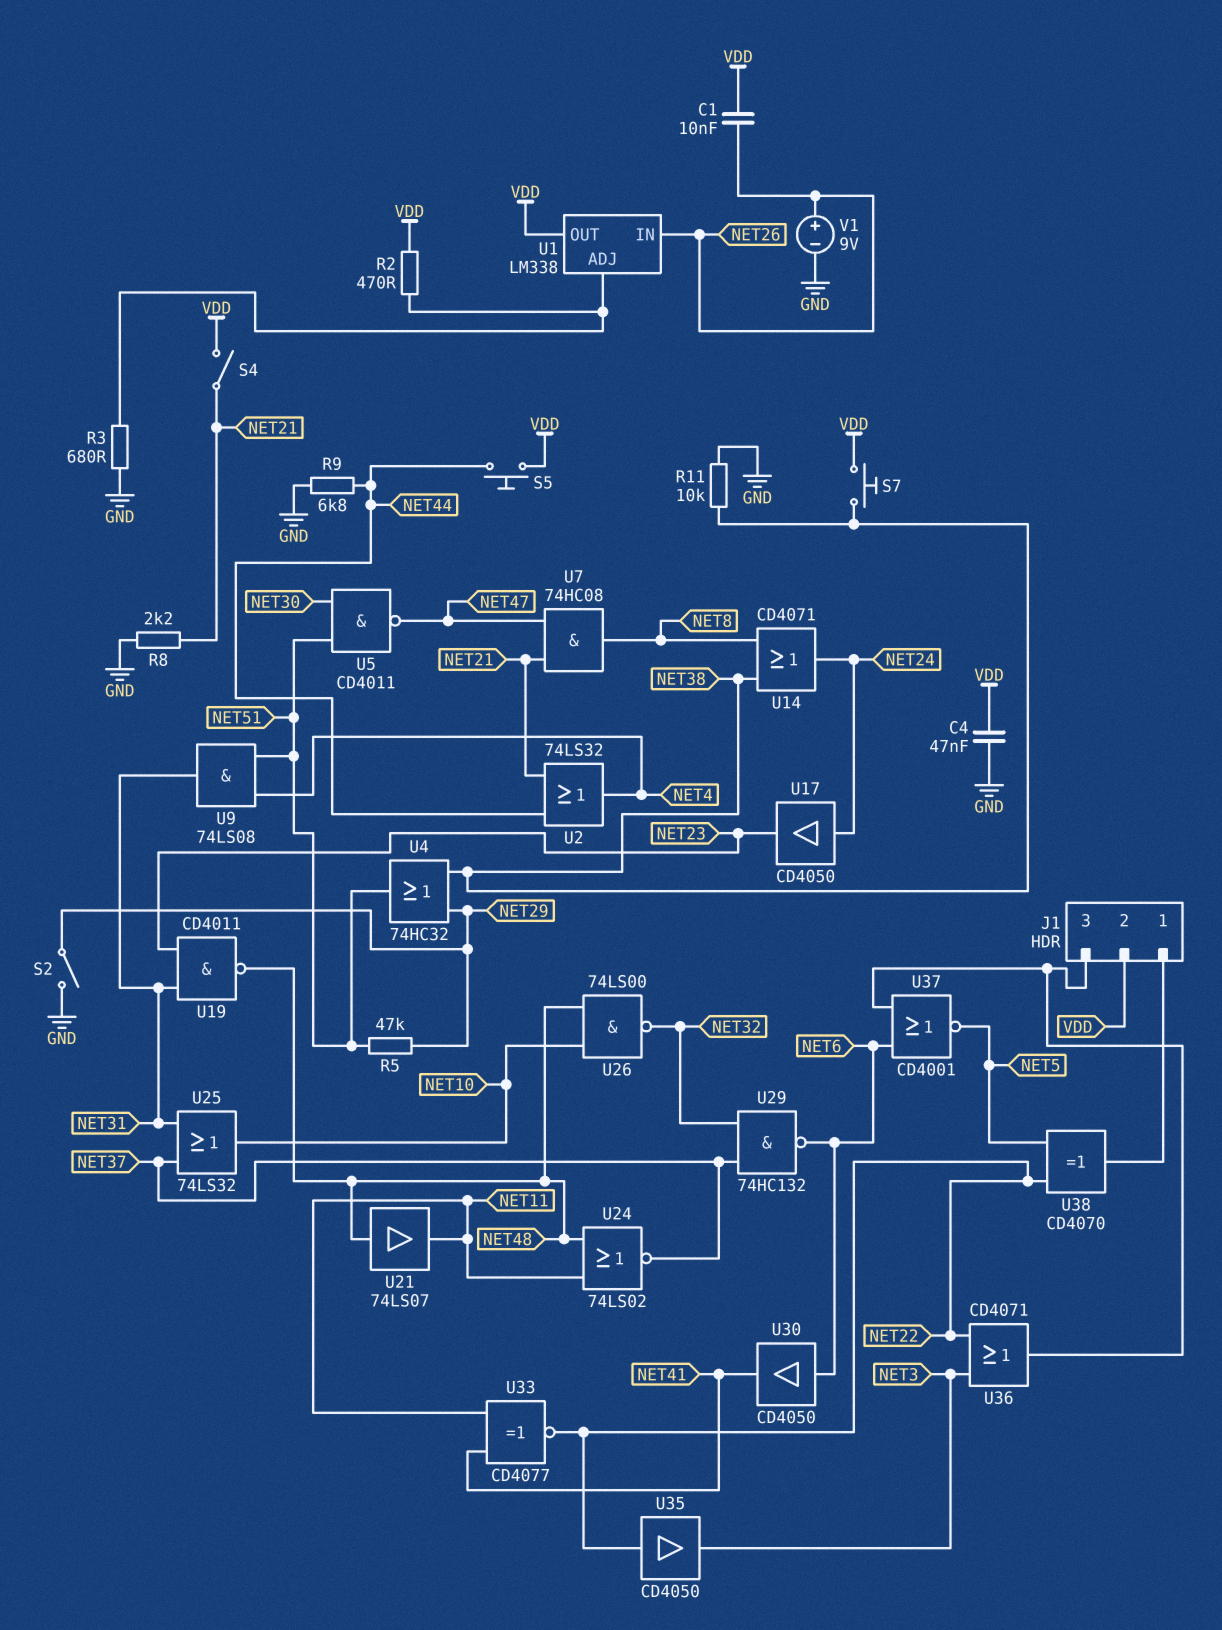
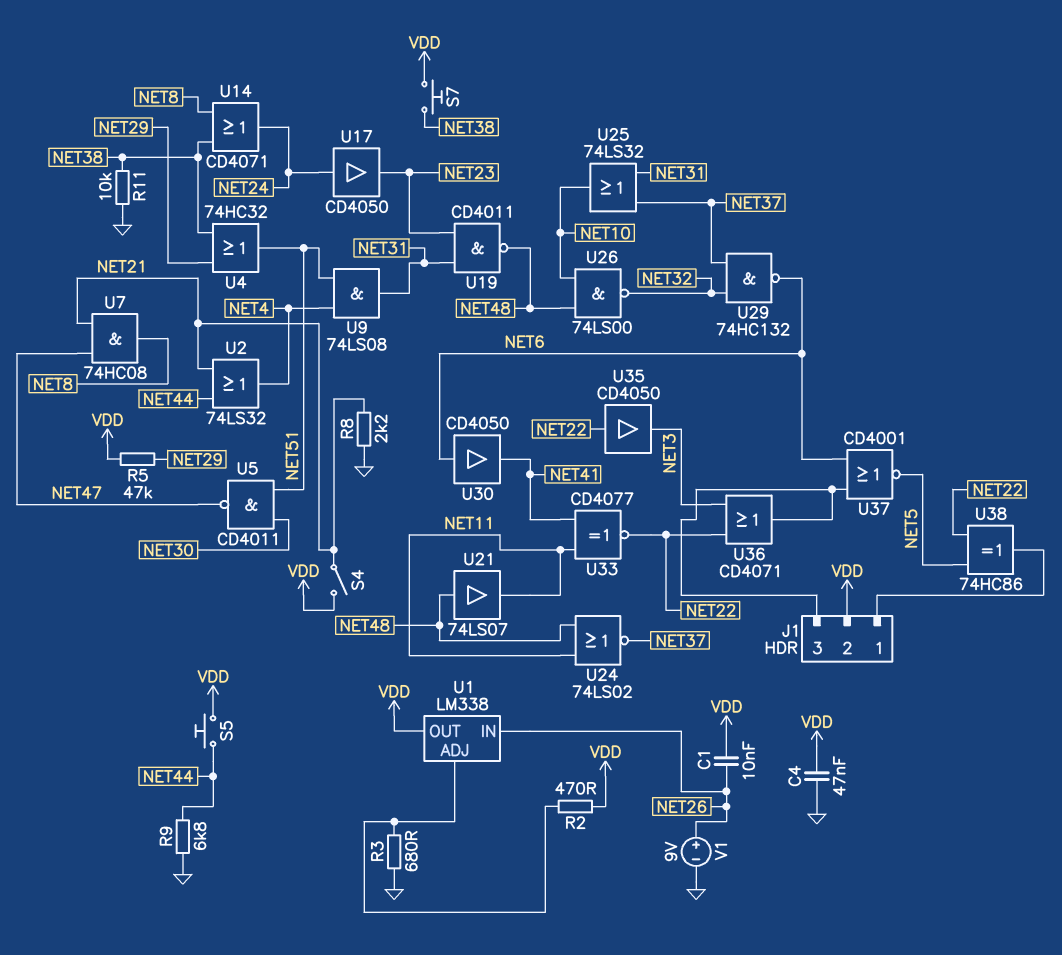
R5: 47k (NET29, NET51) -> 47k (NET29, VDD)
S2: switch (GND, NET29) -> none
U38: XOR CD4070 (in NET5, in NET22, out J1/1) -> XOR 74HC86 (in NET5, in NET22, out J1/1)

